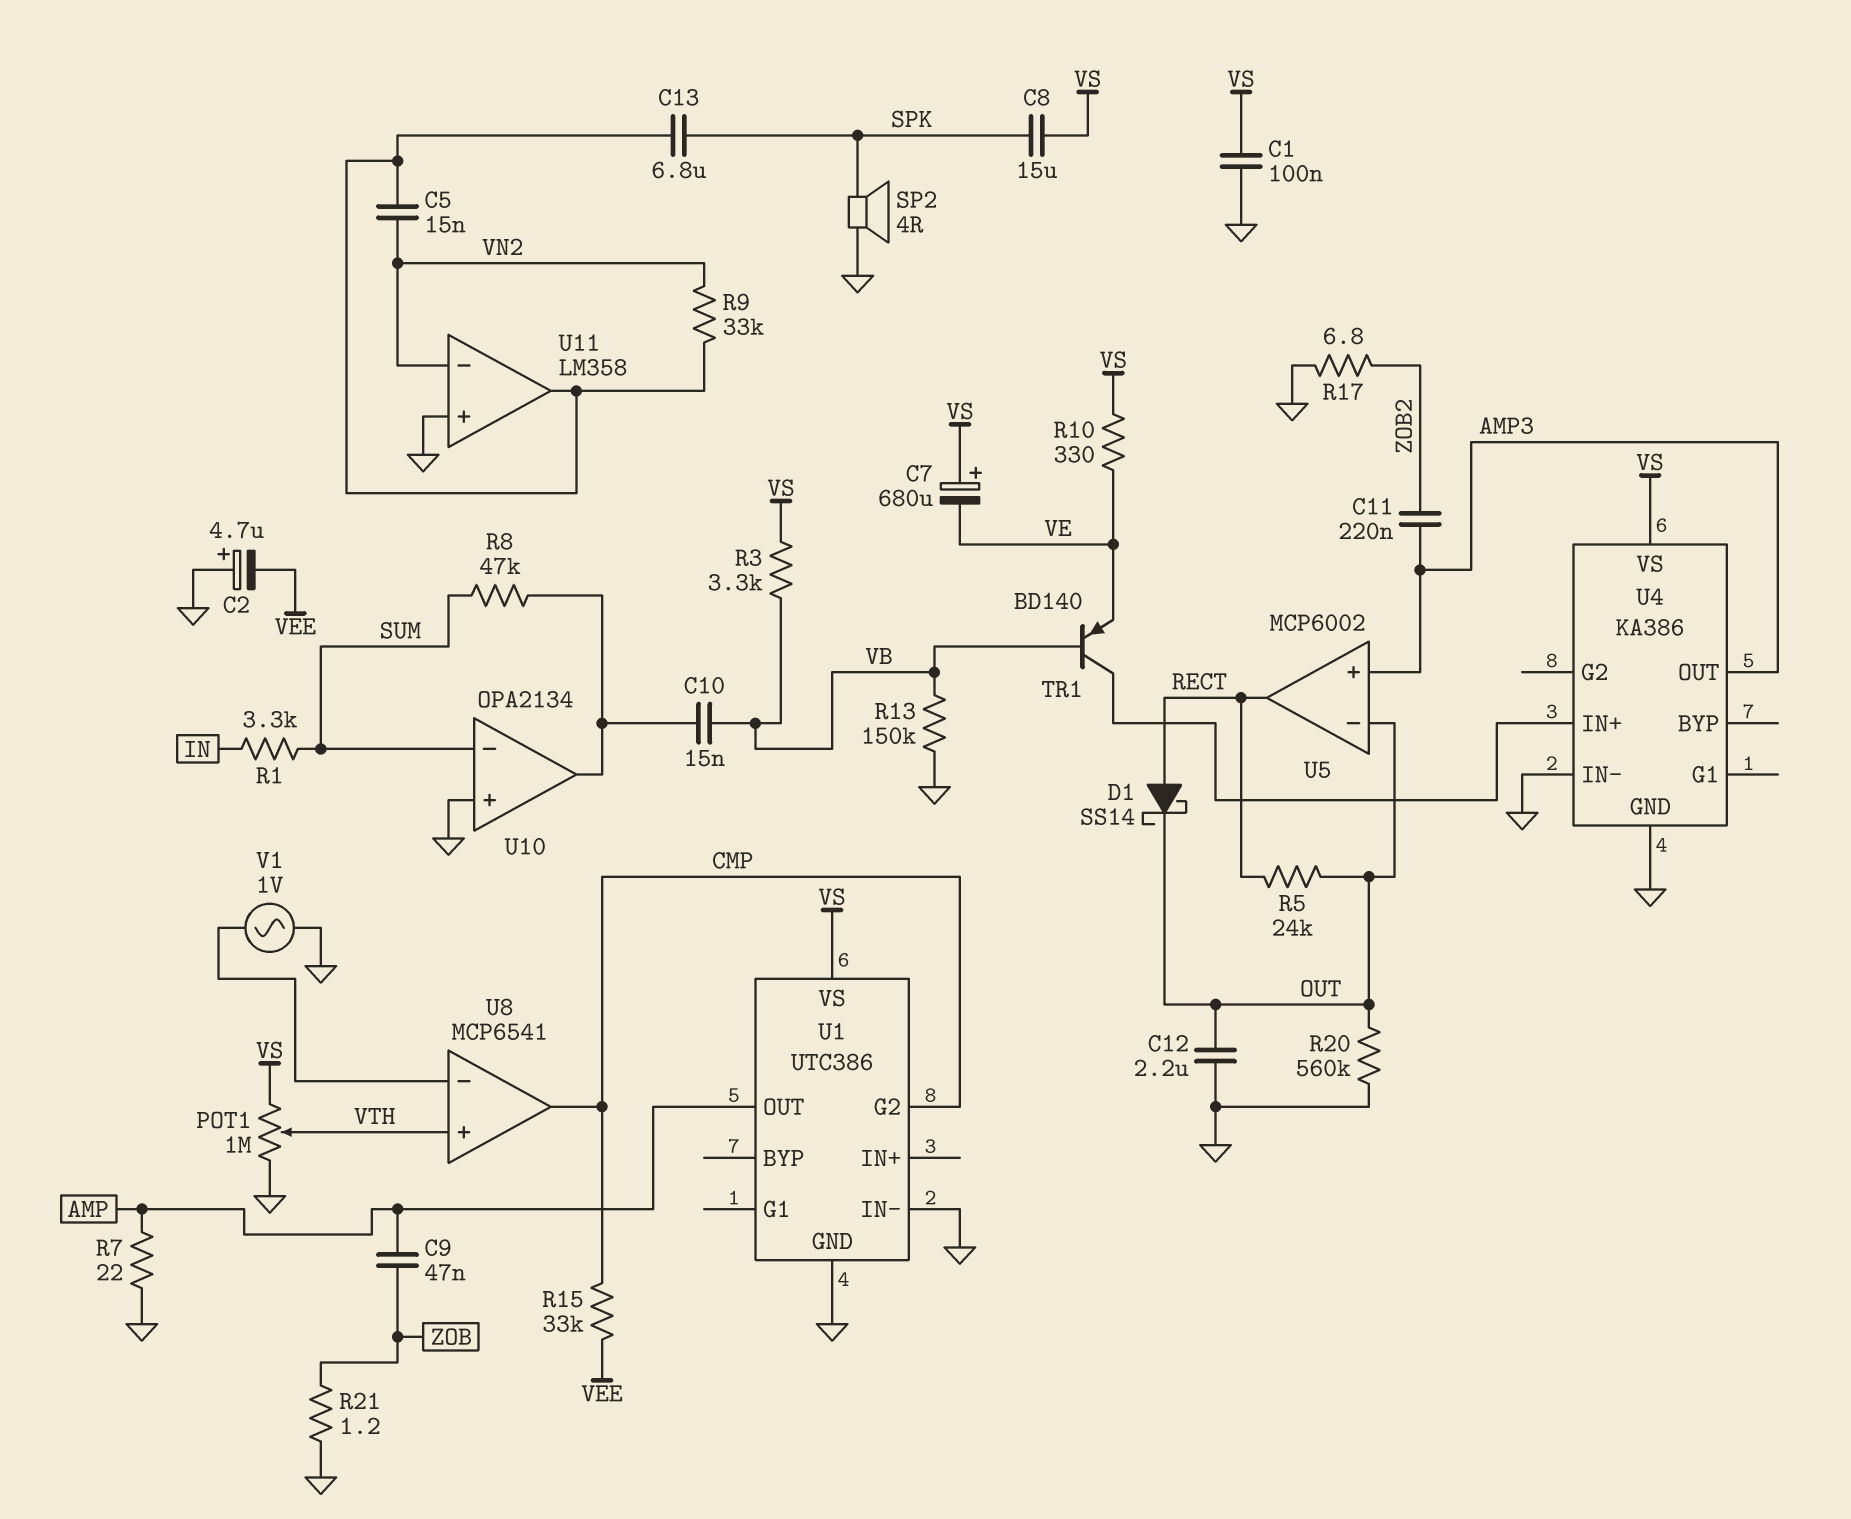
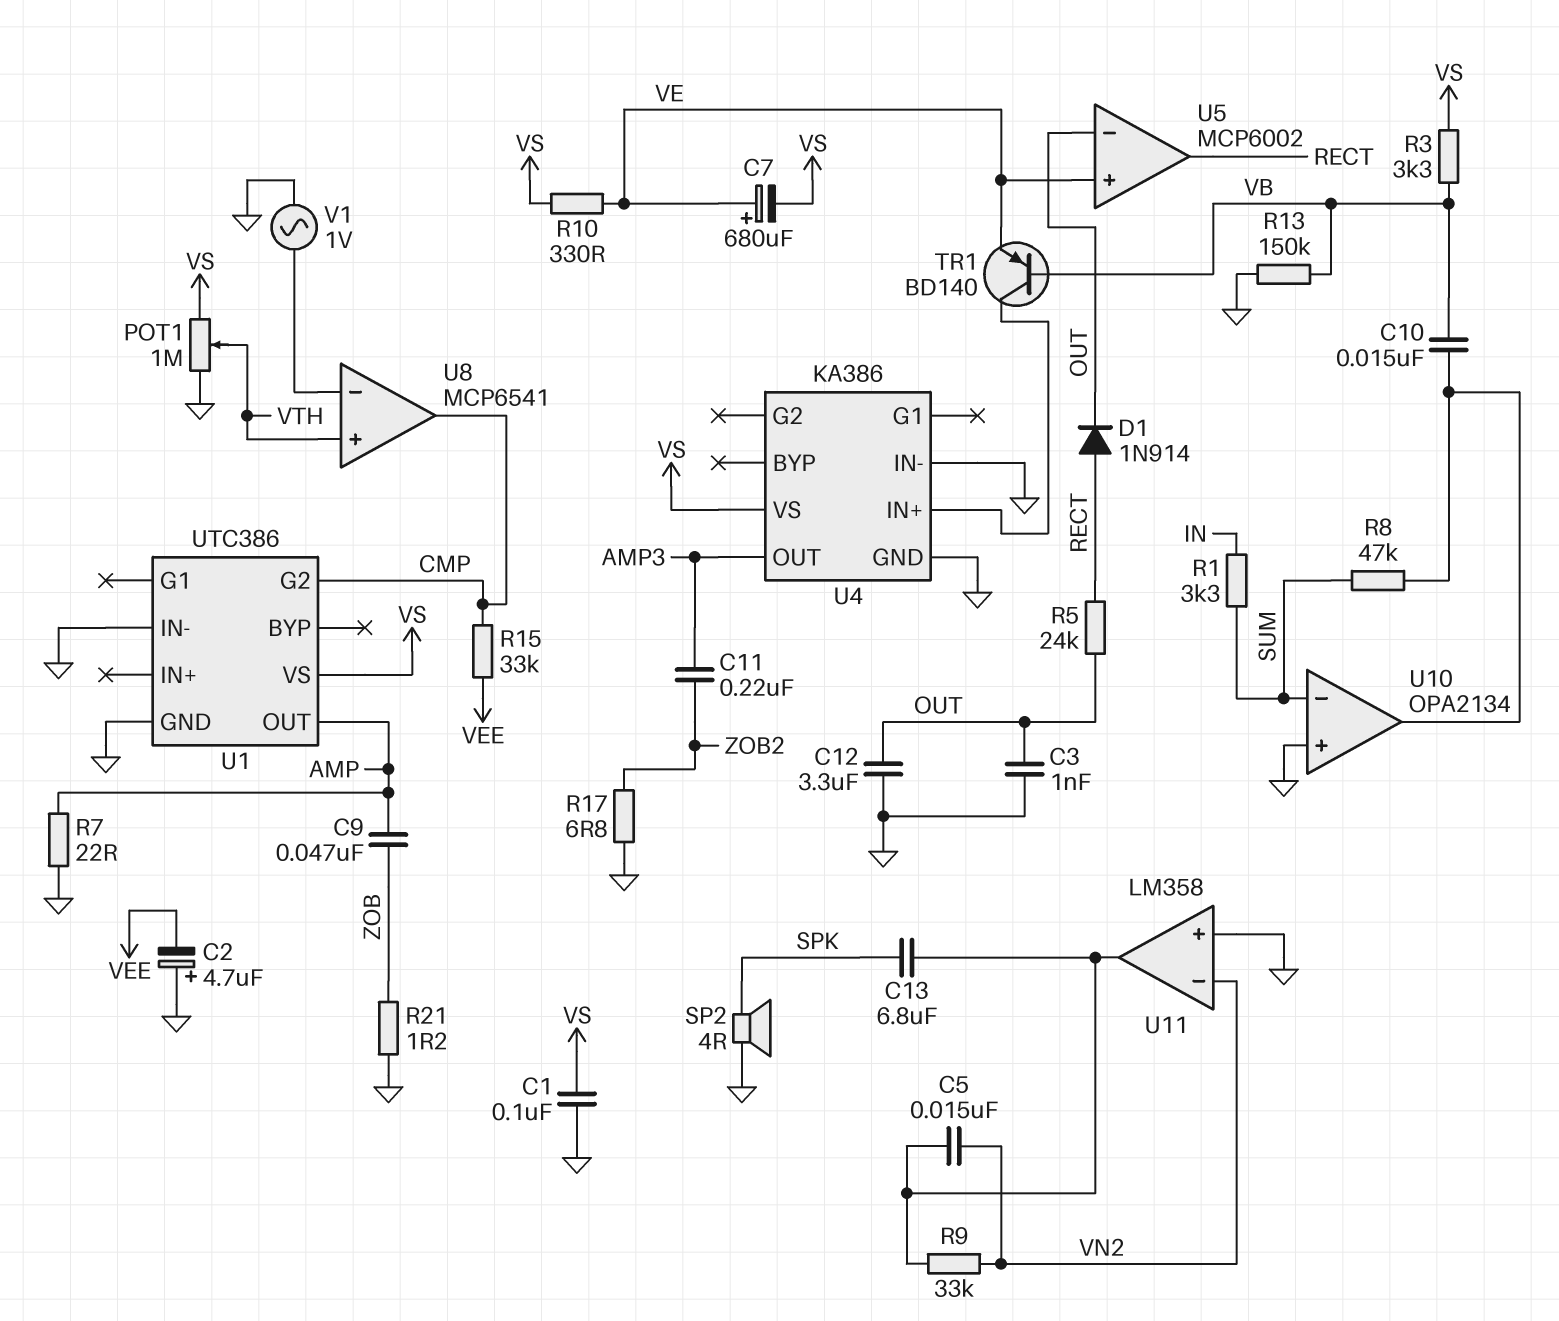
C3: none -> 1nF (GND, OUT)
C7: 680uF (plus VS, minus VE) -> 680uF (plus VE, minus VS)
C8: 15uF (SPK, VS) -> none
C12: 2.2uF (GND, OUT) -> 3.3uF (GND, OUT)
D1: schottky SS14 (A RECT, K OUT) -> diode 1N914 (A RECT, K OUT)
R20: 560k (GND, OUT) -> none
U5 pin in+: AMP3 -> VE

